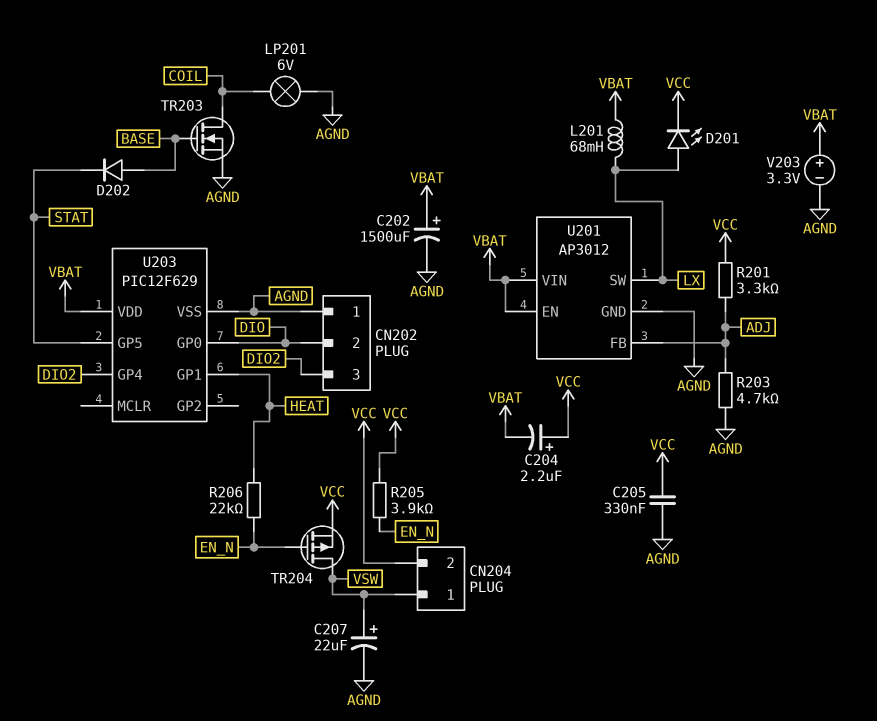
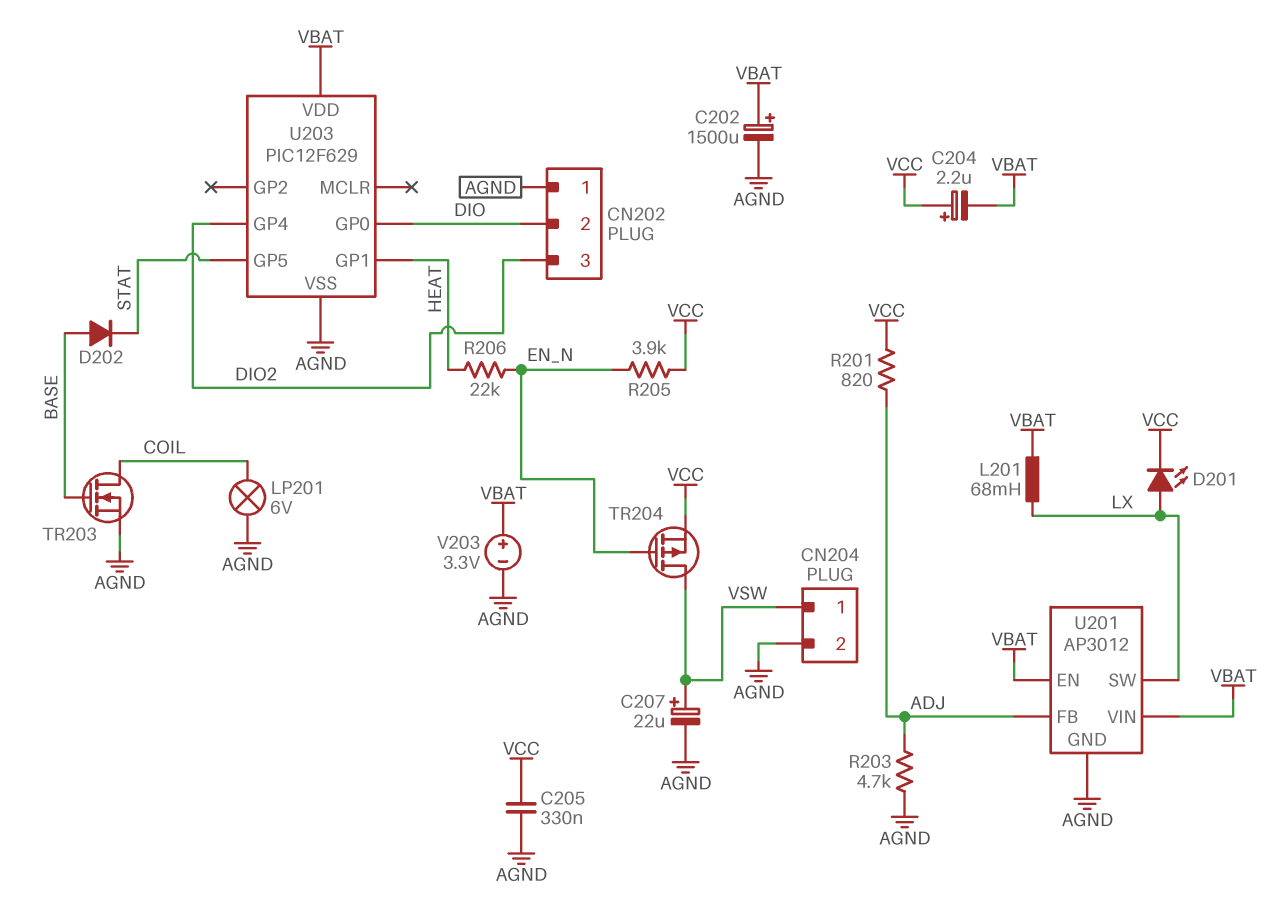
CN204 pin 2: VCC -> AGND
R201: 3.3k (ADJ, VCC) -> 820 (ADJ, VCC)

